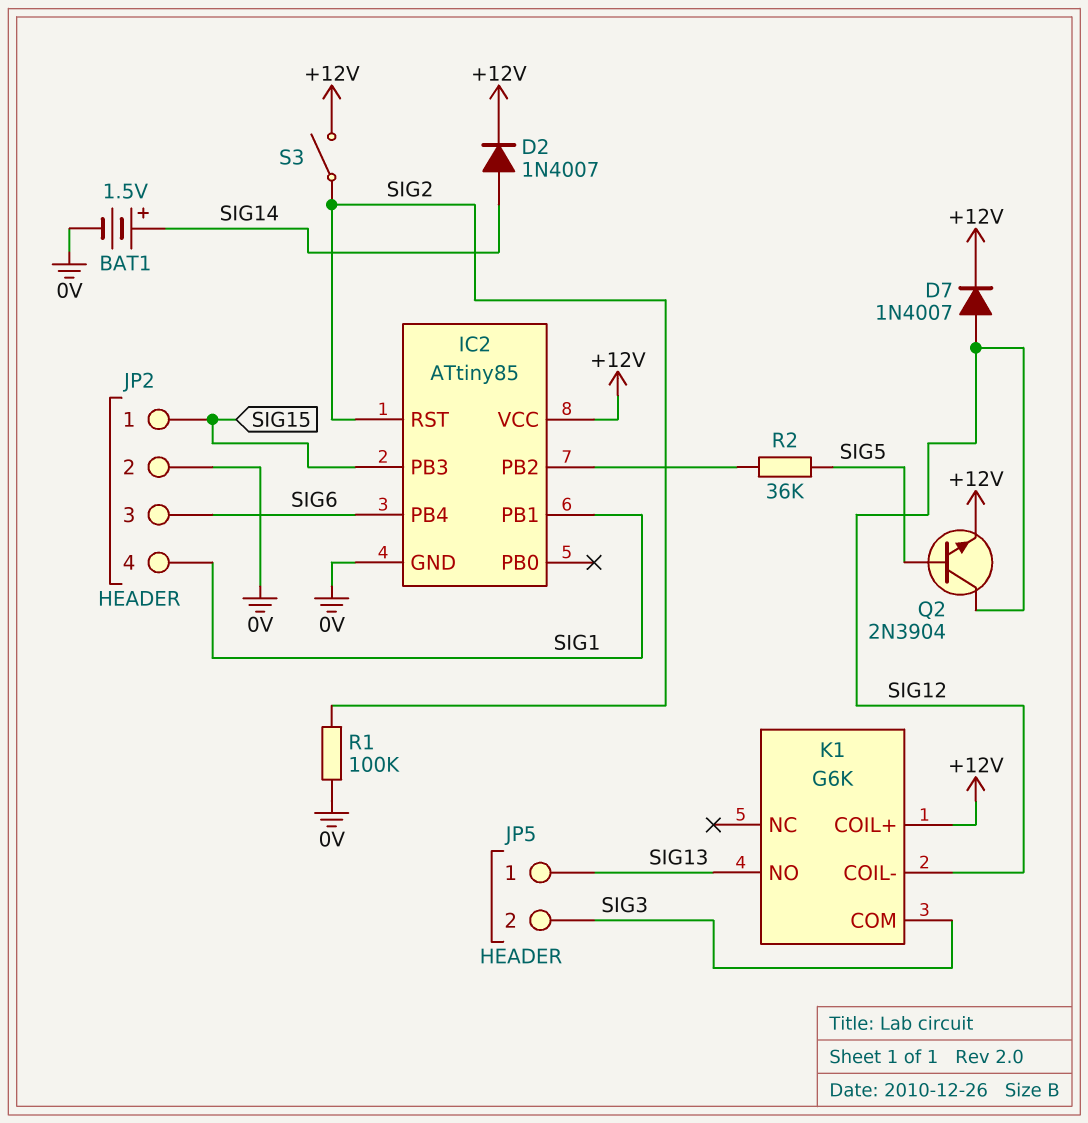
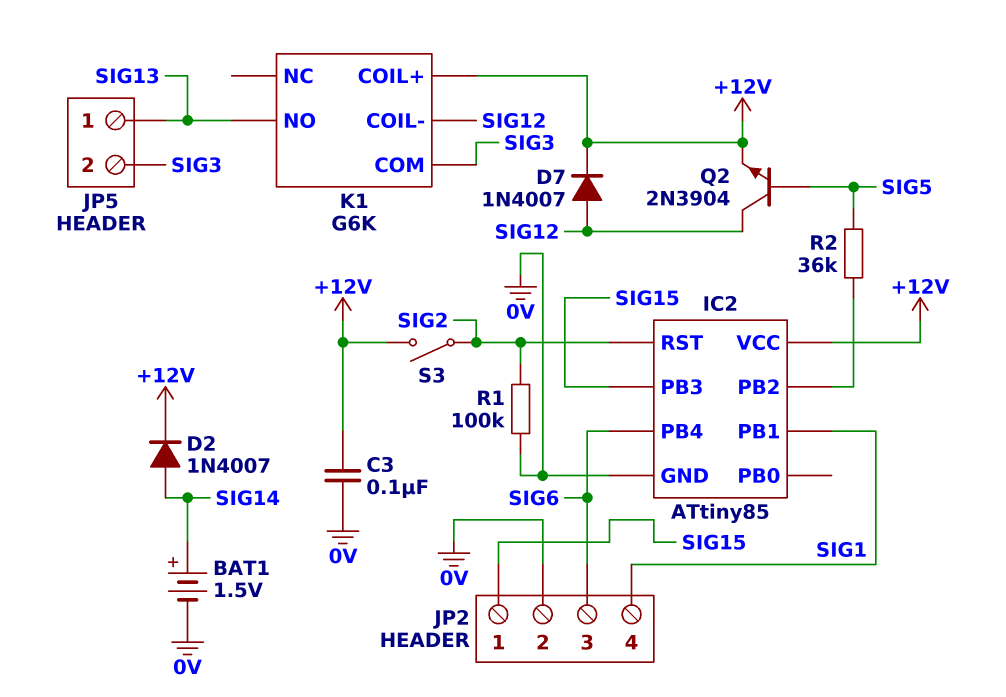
C3: none -> 100nF (+12V, 0V)

